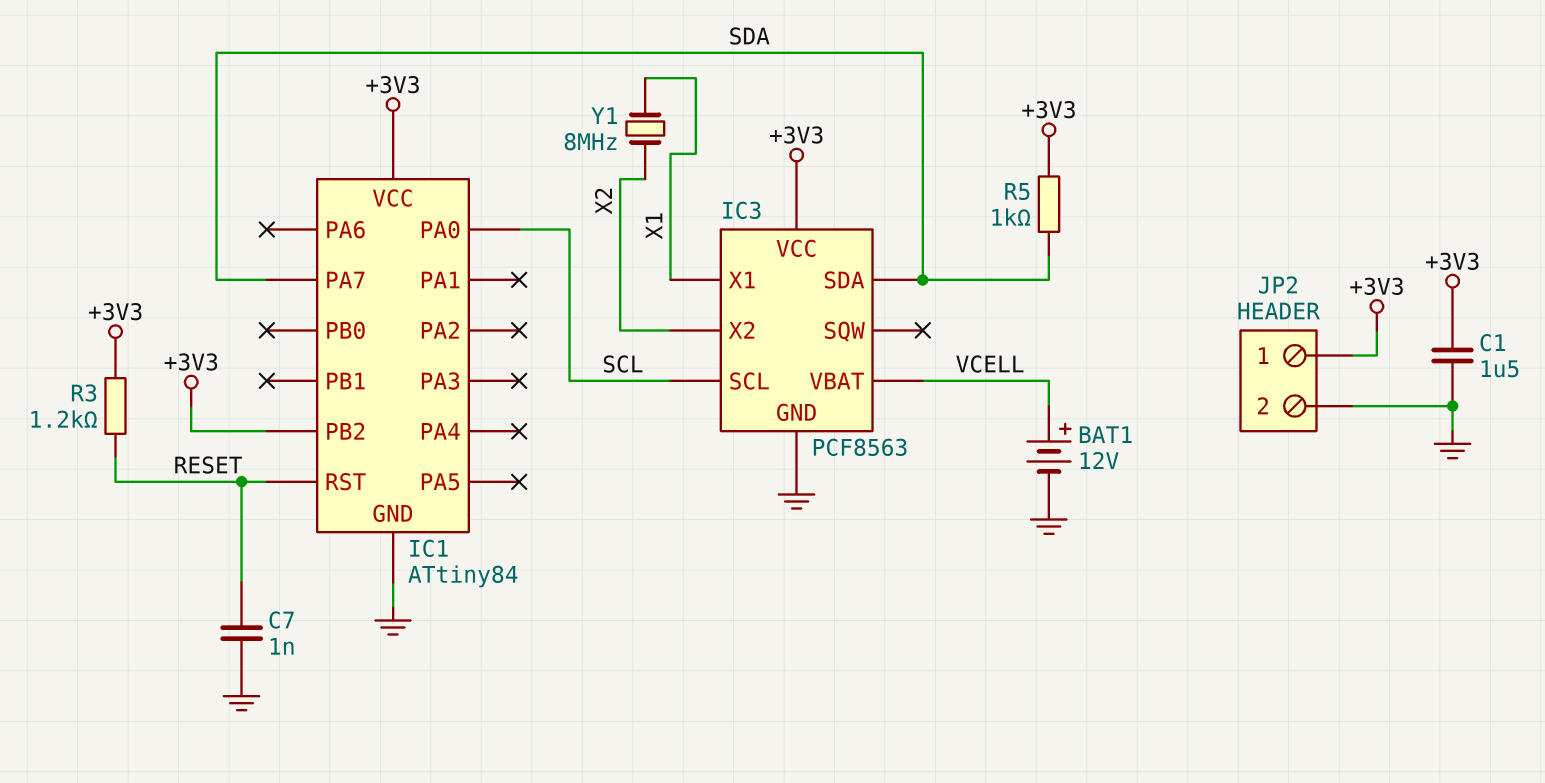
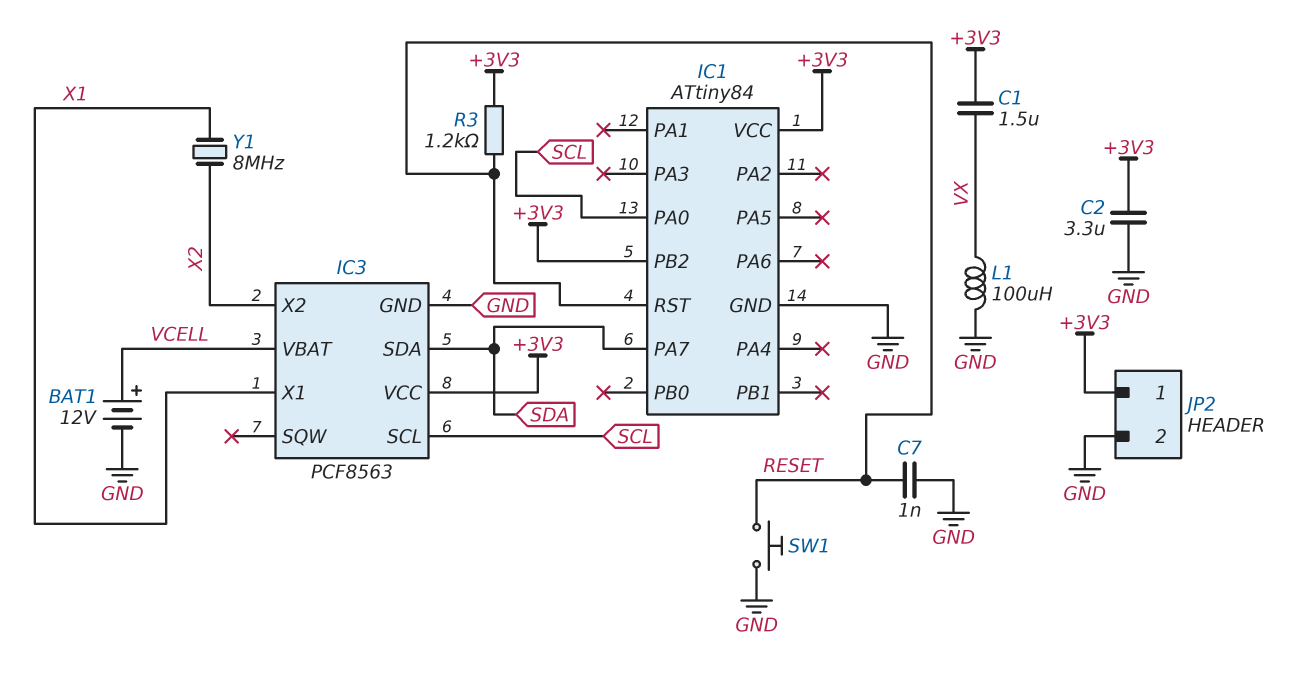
C1: 1.5uF (+3V3, GND) -> 1.5uF (+3V3, VX)
C2: none -> 3.3uF (+3V3, GND)
L1: none -> 100uH (GND, VX)
R5: 1k (+3V3, SDA) -> none
SW1: none -> button (GND, RESET)

